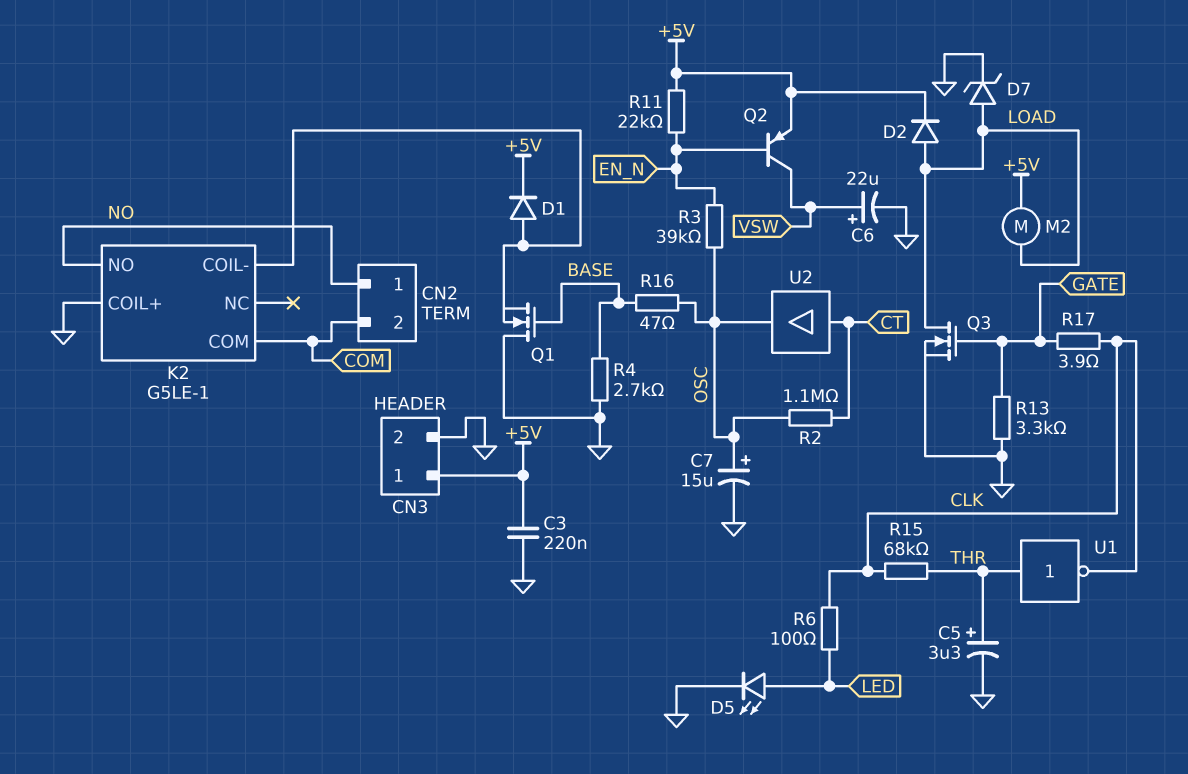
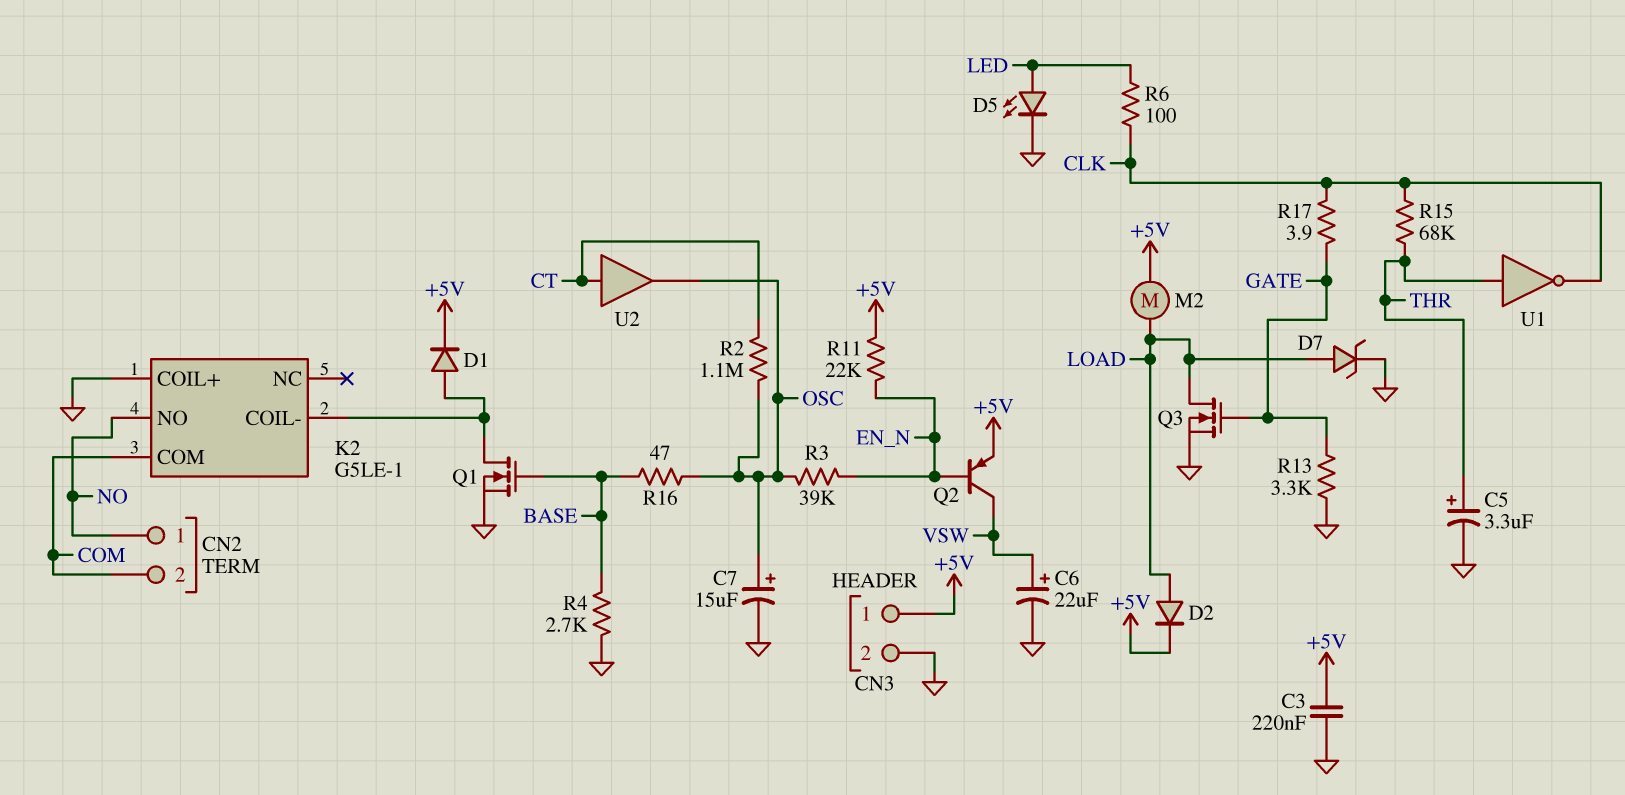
Q1: NMOS (G BASE, D GND, S K2/COIL-) -> NMOS (G BASE, D K2/COIL-, S GND)

